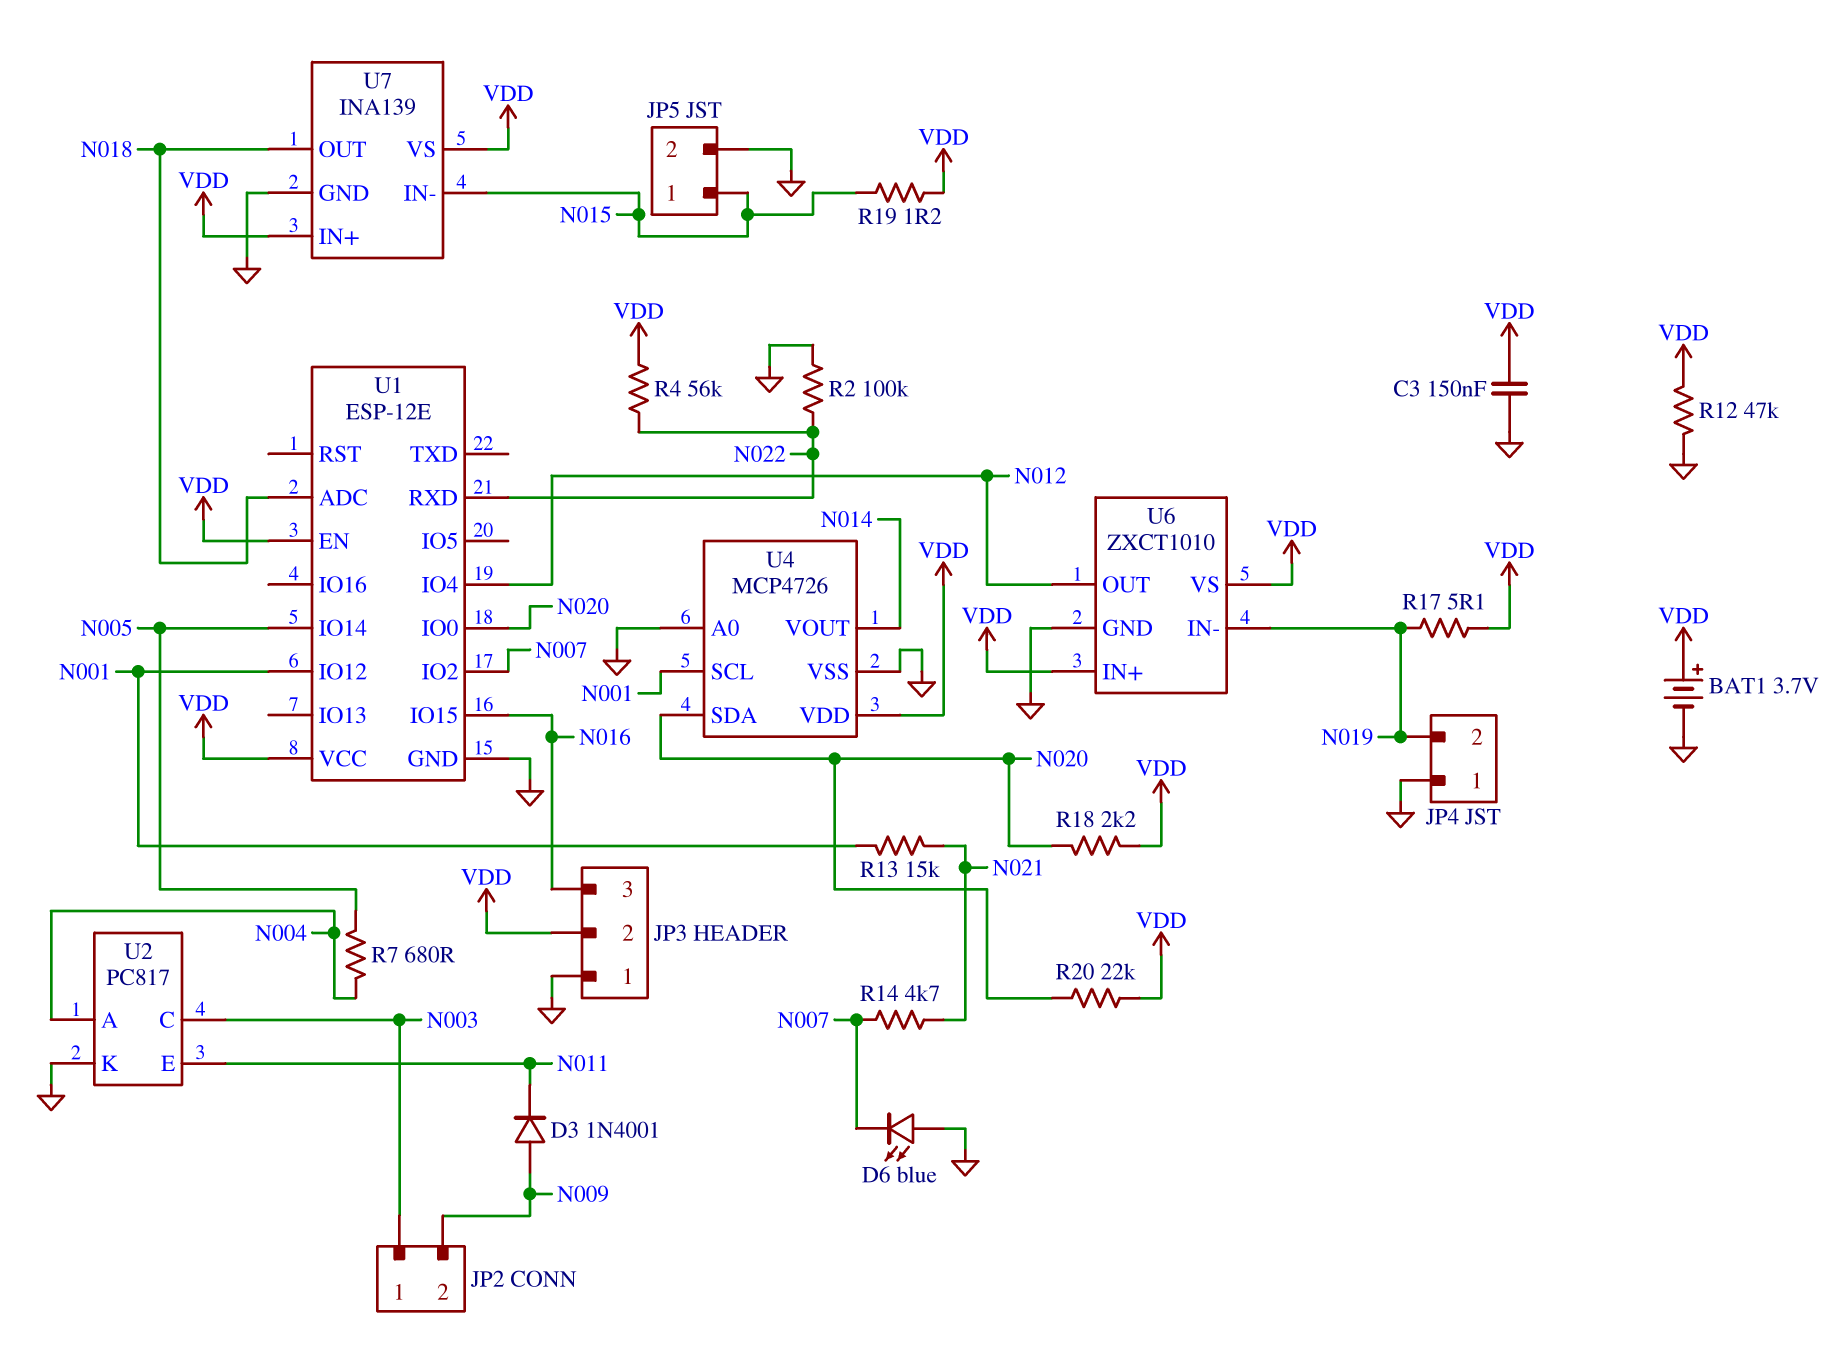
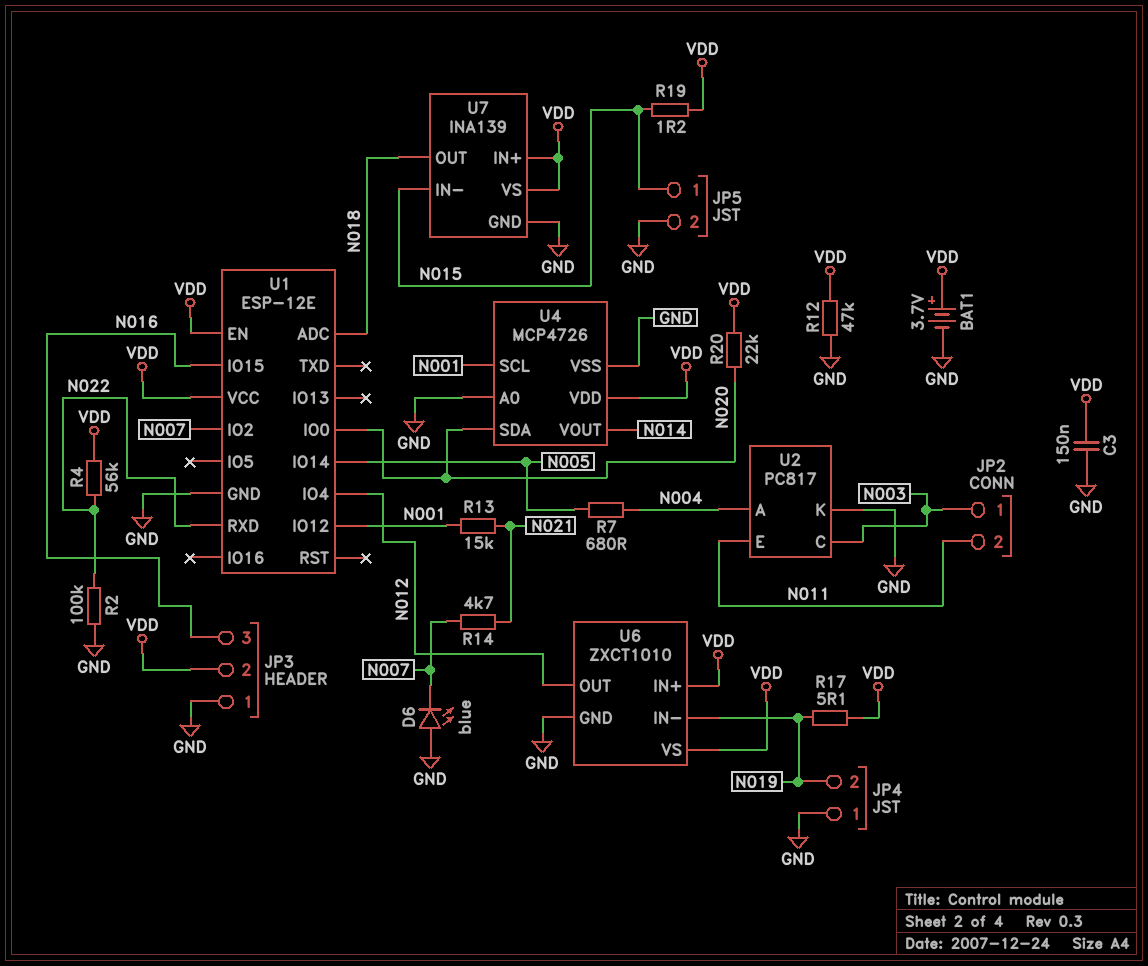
D3: diode 1N4001 (A N009, K N011) -> none
JP2 pin 2: N009 -> N011
R18: 2.2k (N020, VDD) -> none

